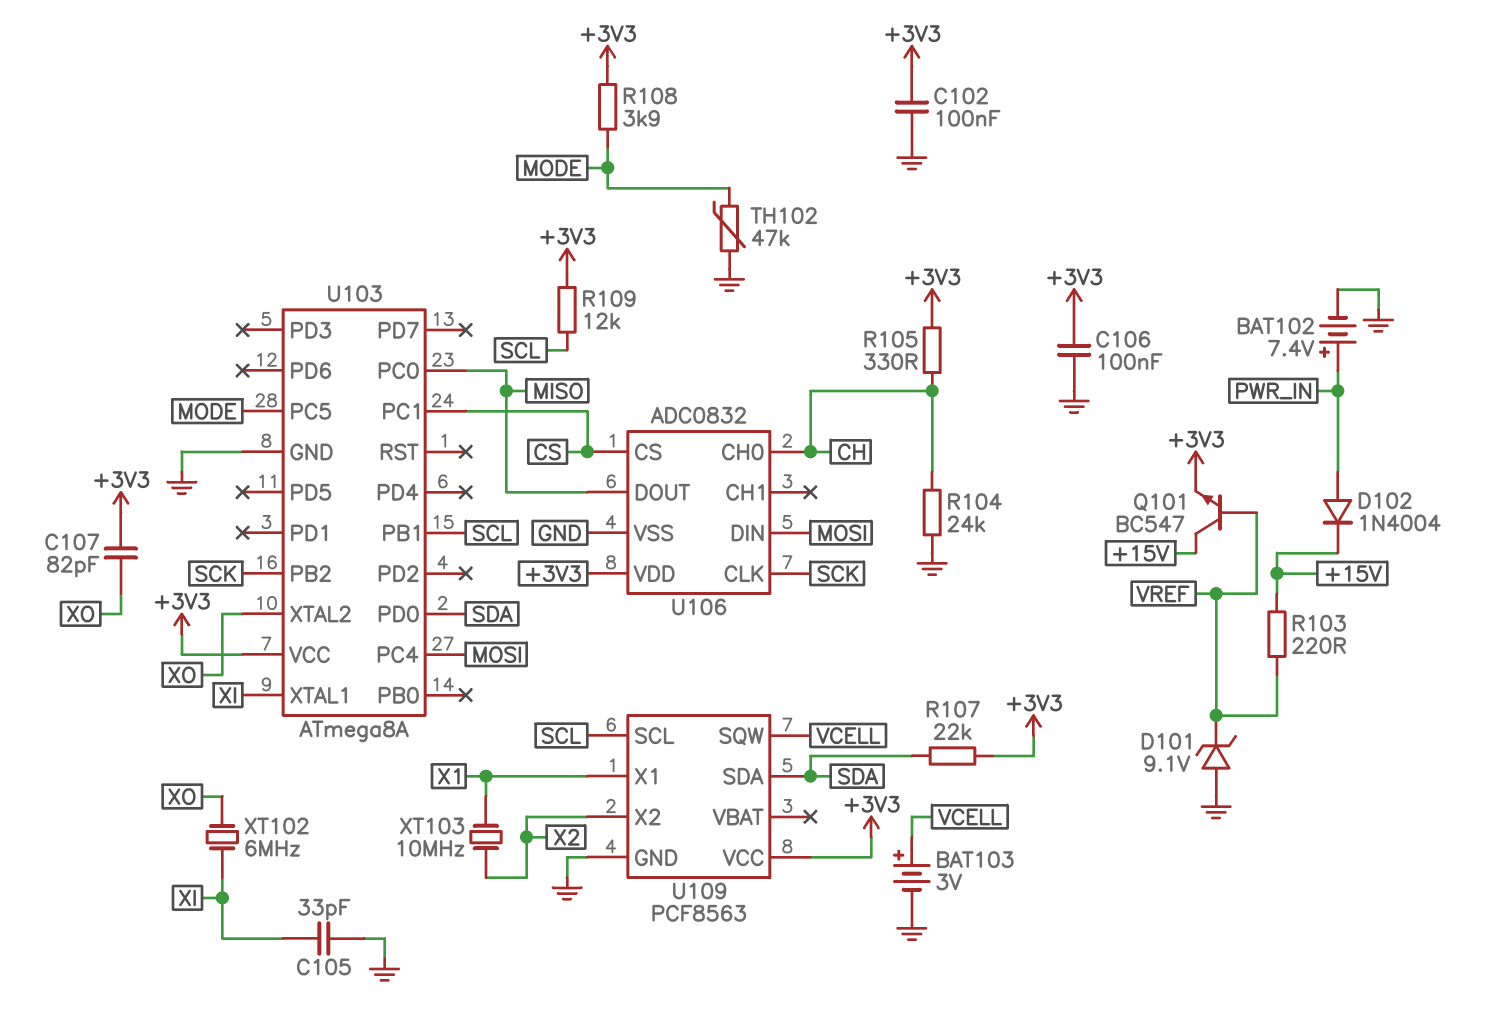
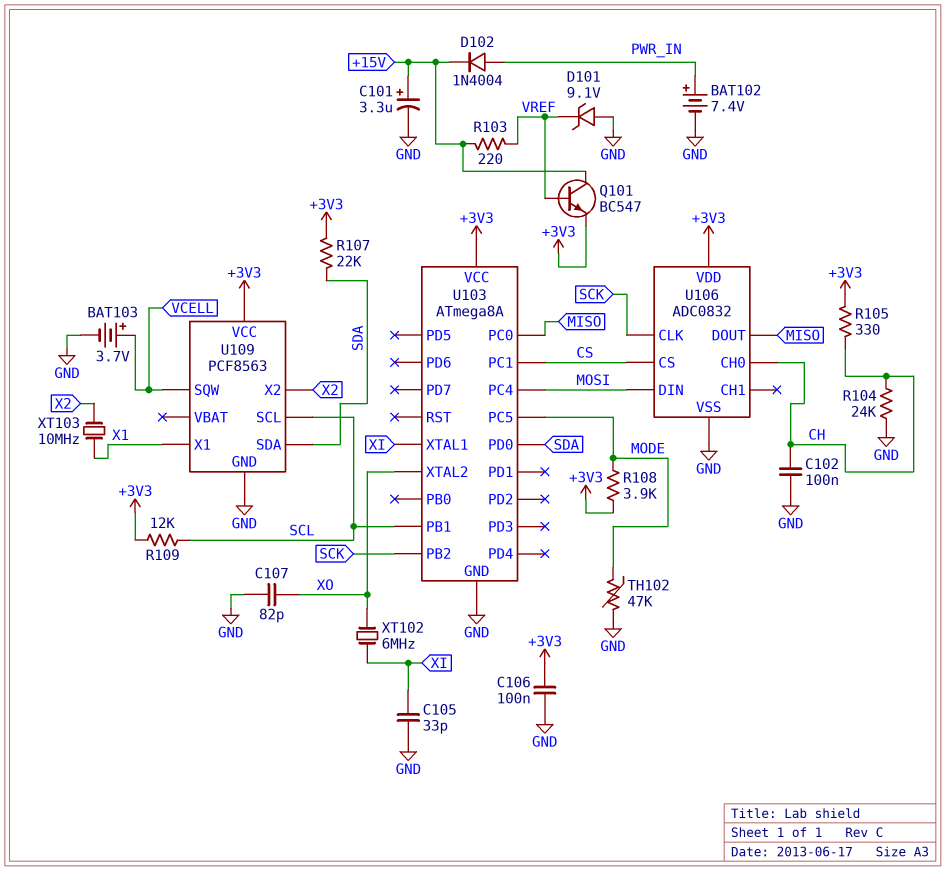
BAT103: 3V (plus VCELL, minus GND) -> 3.7V (plus VCELL, minus GND)
C101: none -> 3.3uF (plus +15V, minus GND)
C102: 100nF (+3V3, GND) -> 100nF (CH, GND)
C107: 82pF (+3V3, XO) -> 82pF (GND, XO)

